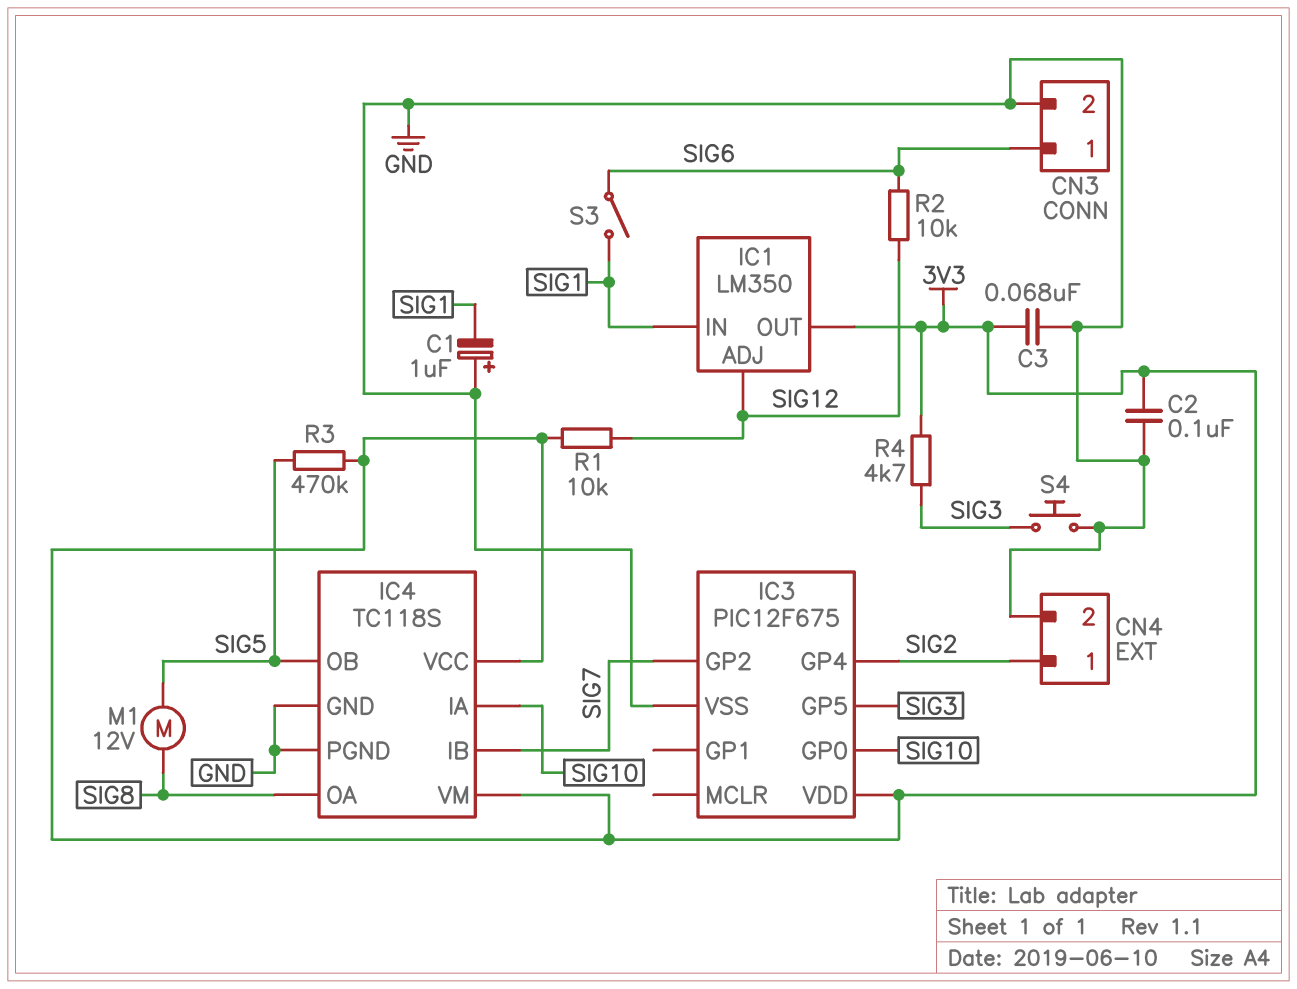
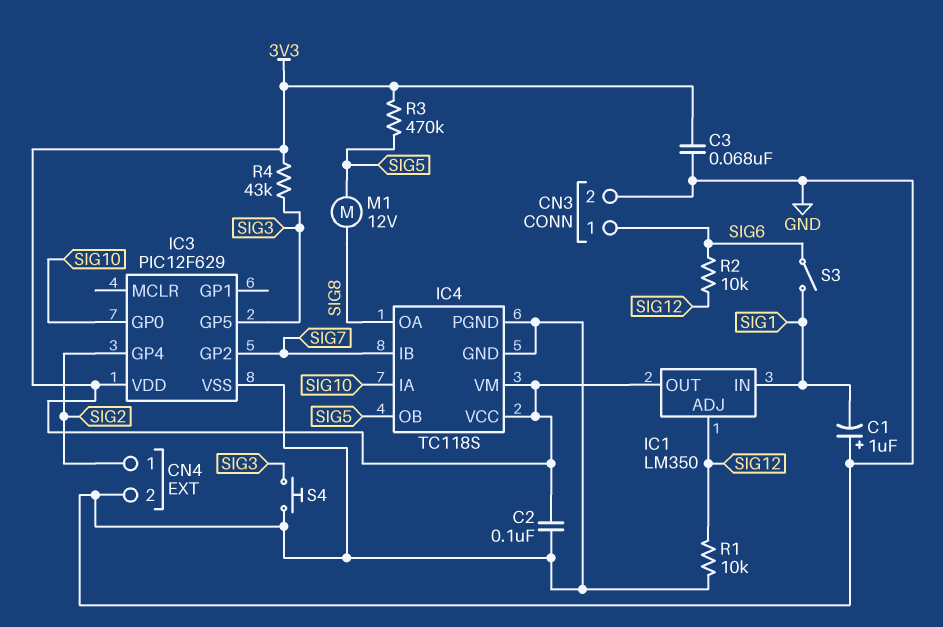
IC3: PIC12F675 -> PIC12F629
R1: 10k (3V3, SIG12) -> 10k (GND, SIG12)
R4: 4.7k (3V3, SIG3) -> 43k (3V3, SIG3)

